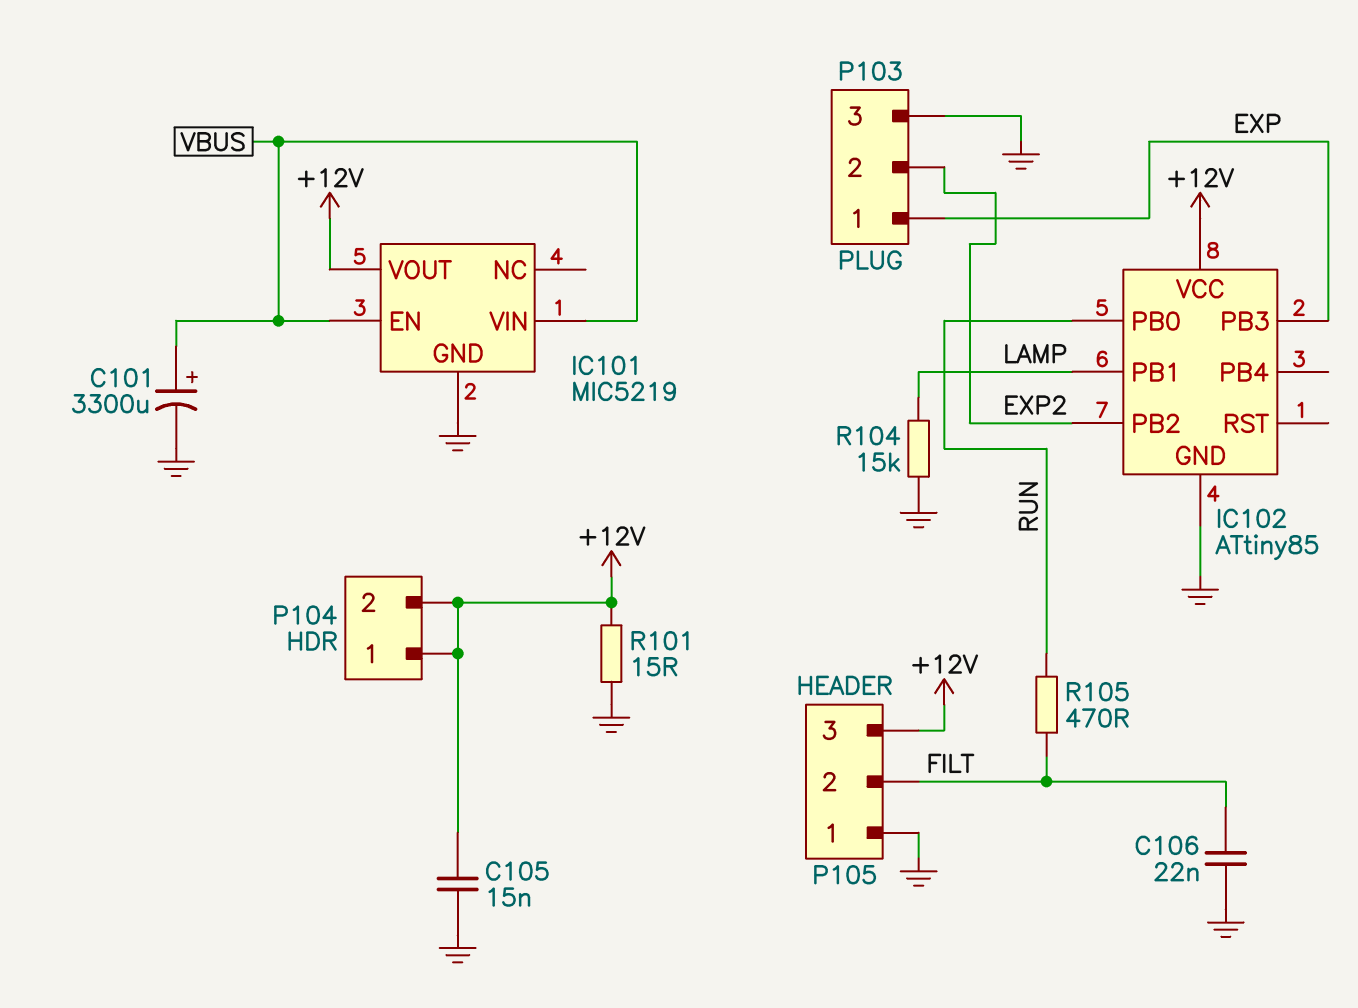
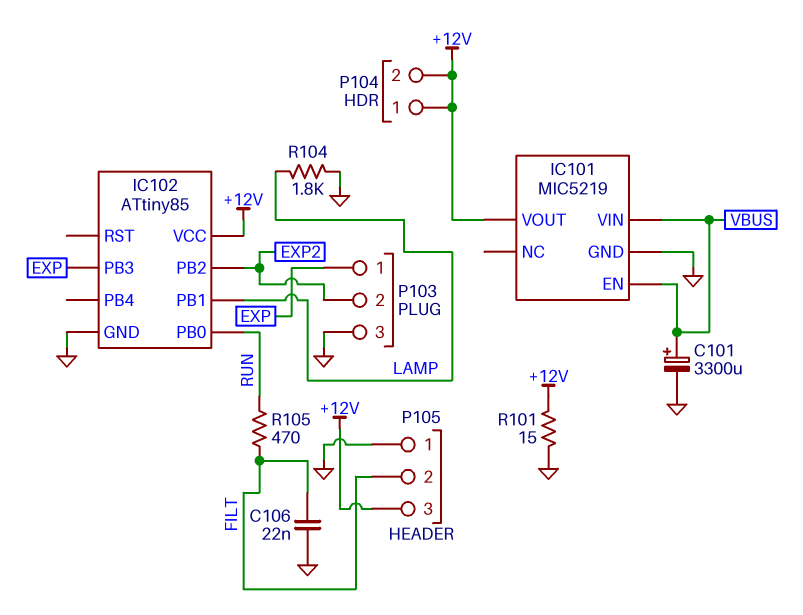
C105: 15nF (+12V, GND) -> none
R104: 15k (GND, LAMP) -> 1.8k (GND, LAMP)

